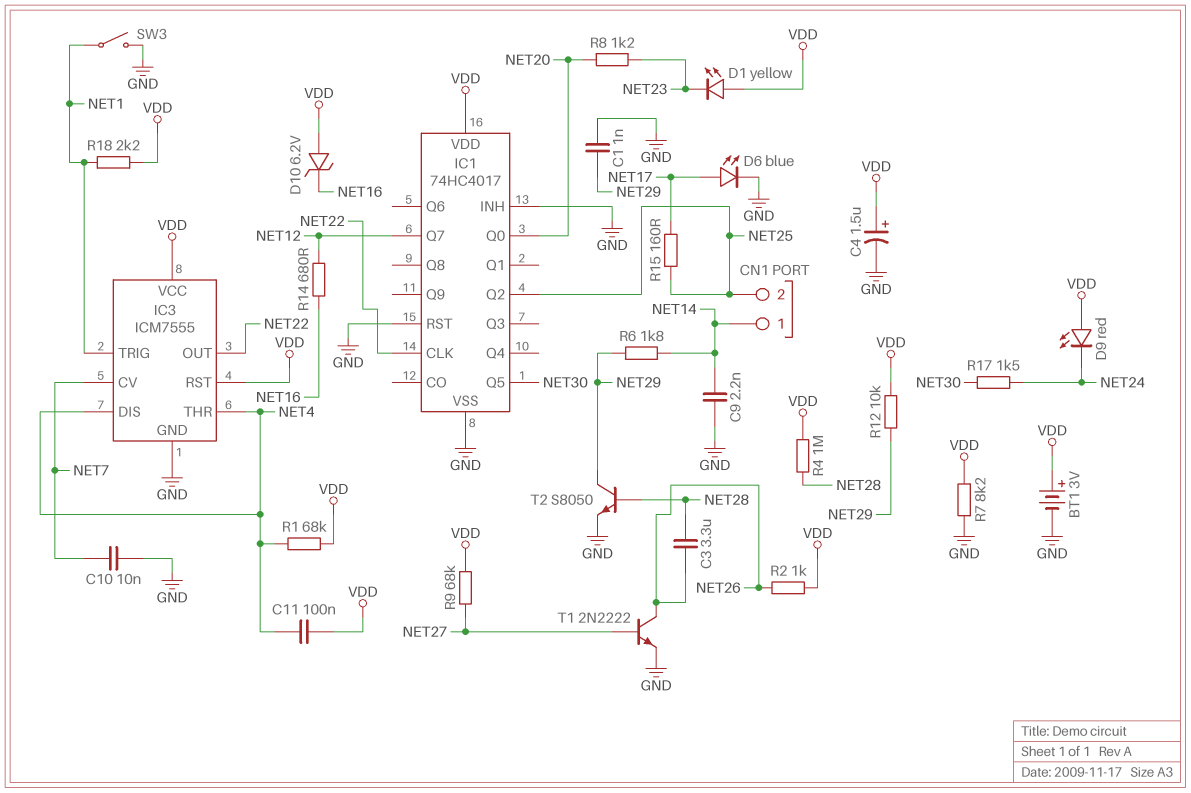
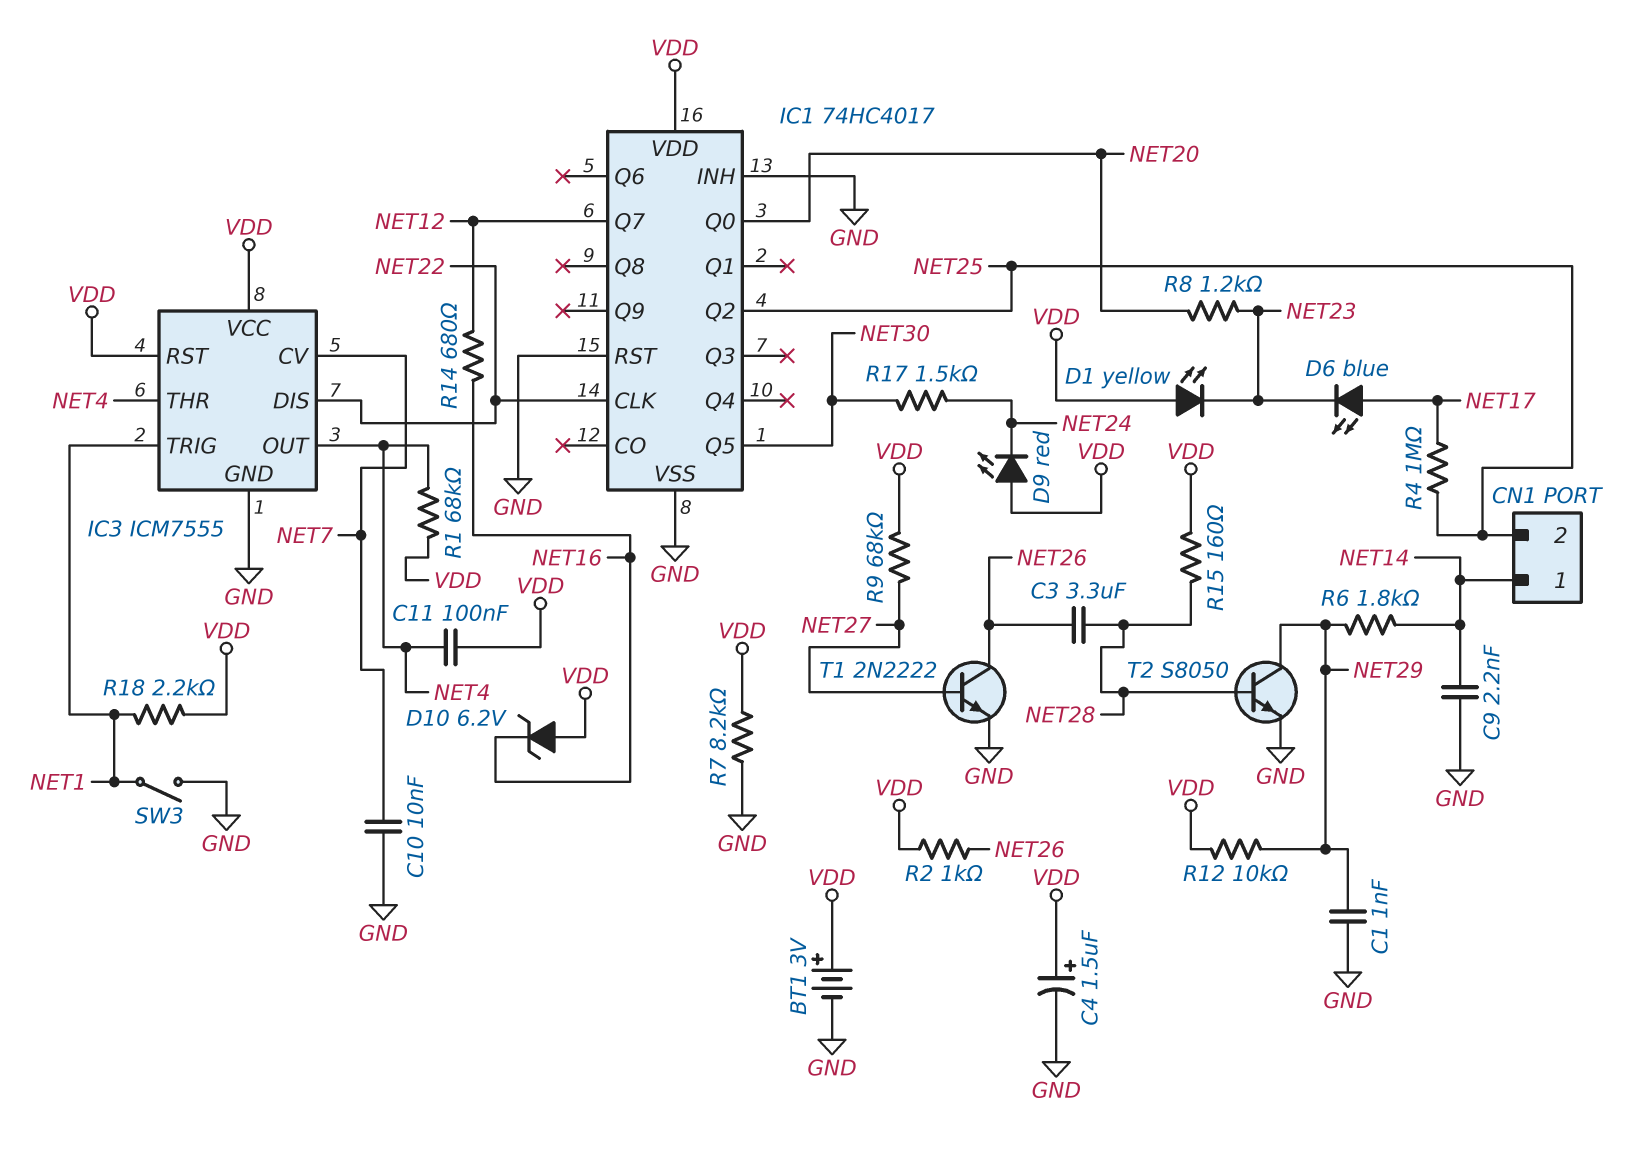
D6: LED blue (A NET17, K GND) -> LED blue (A NET17, K NET23)
IC3 pin DIS: NET4 -> NET22
IC3 pin OUT: NET22 -> NET4
R4: 1M (NET28, VDD) -> 1M (NET17, NET25)
R15: 160 (NET17, NET25) -> 160 (NET28, VDD)

